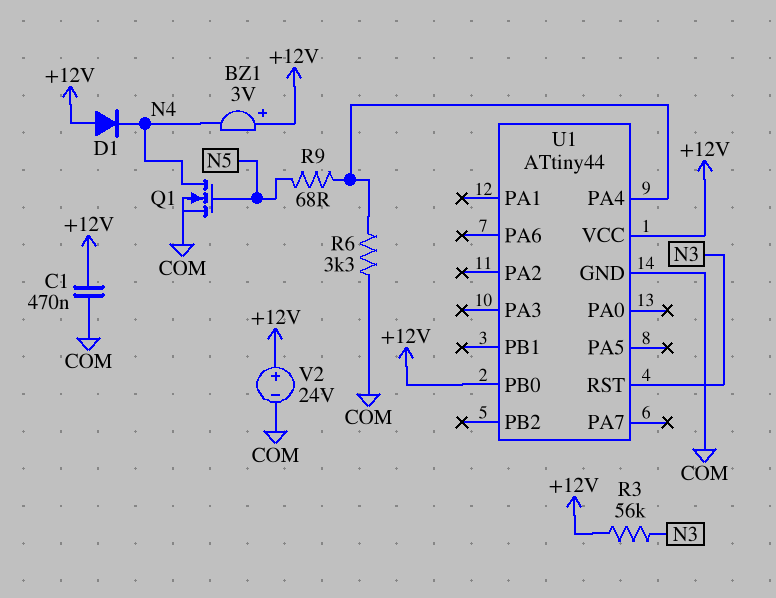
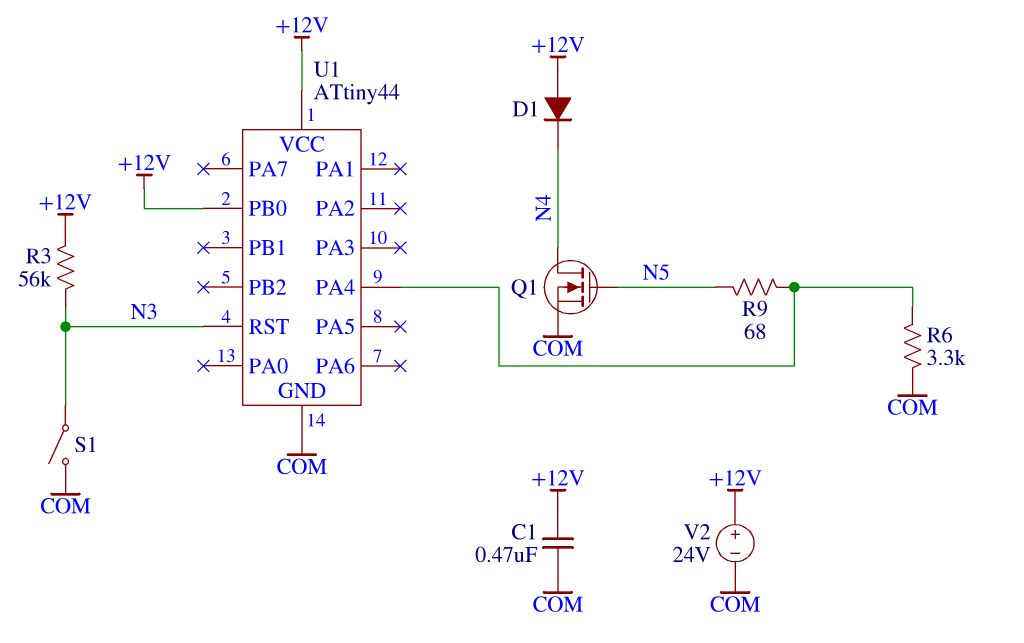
BZ1: buzzer 3V (plus +12V, minus N4) -> none
S1: none -> switch (COM, N3)

